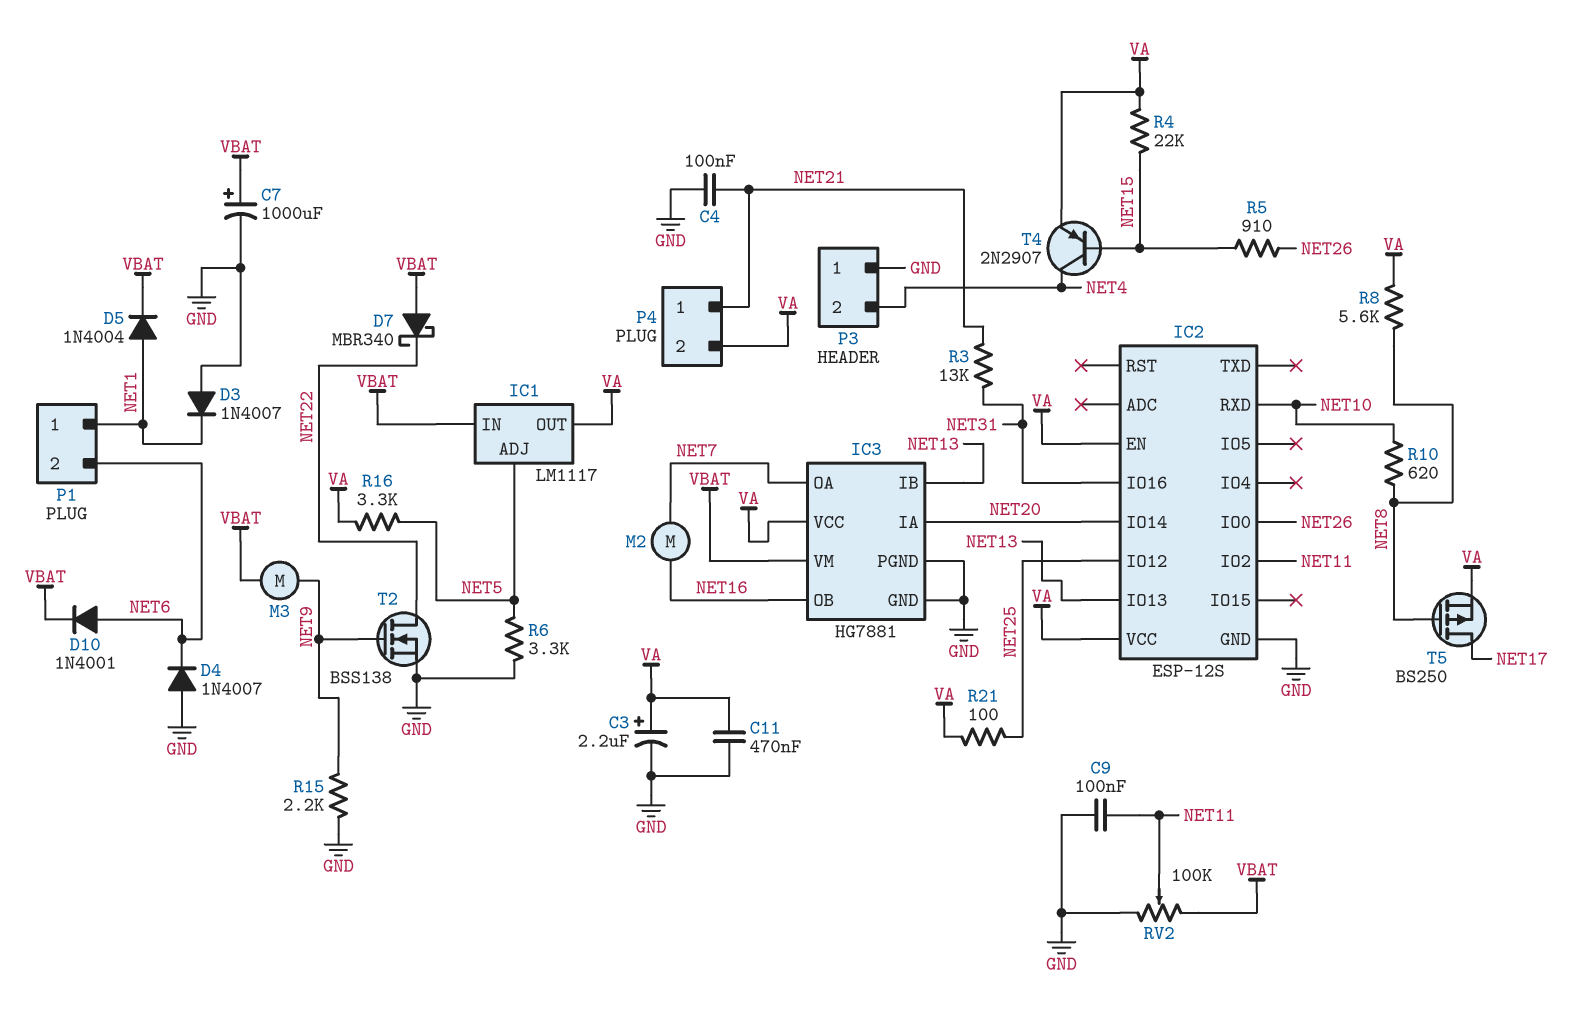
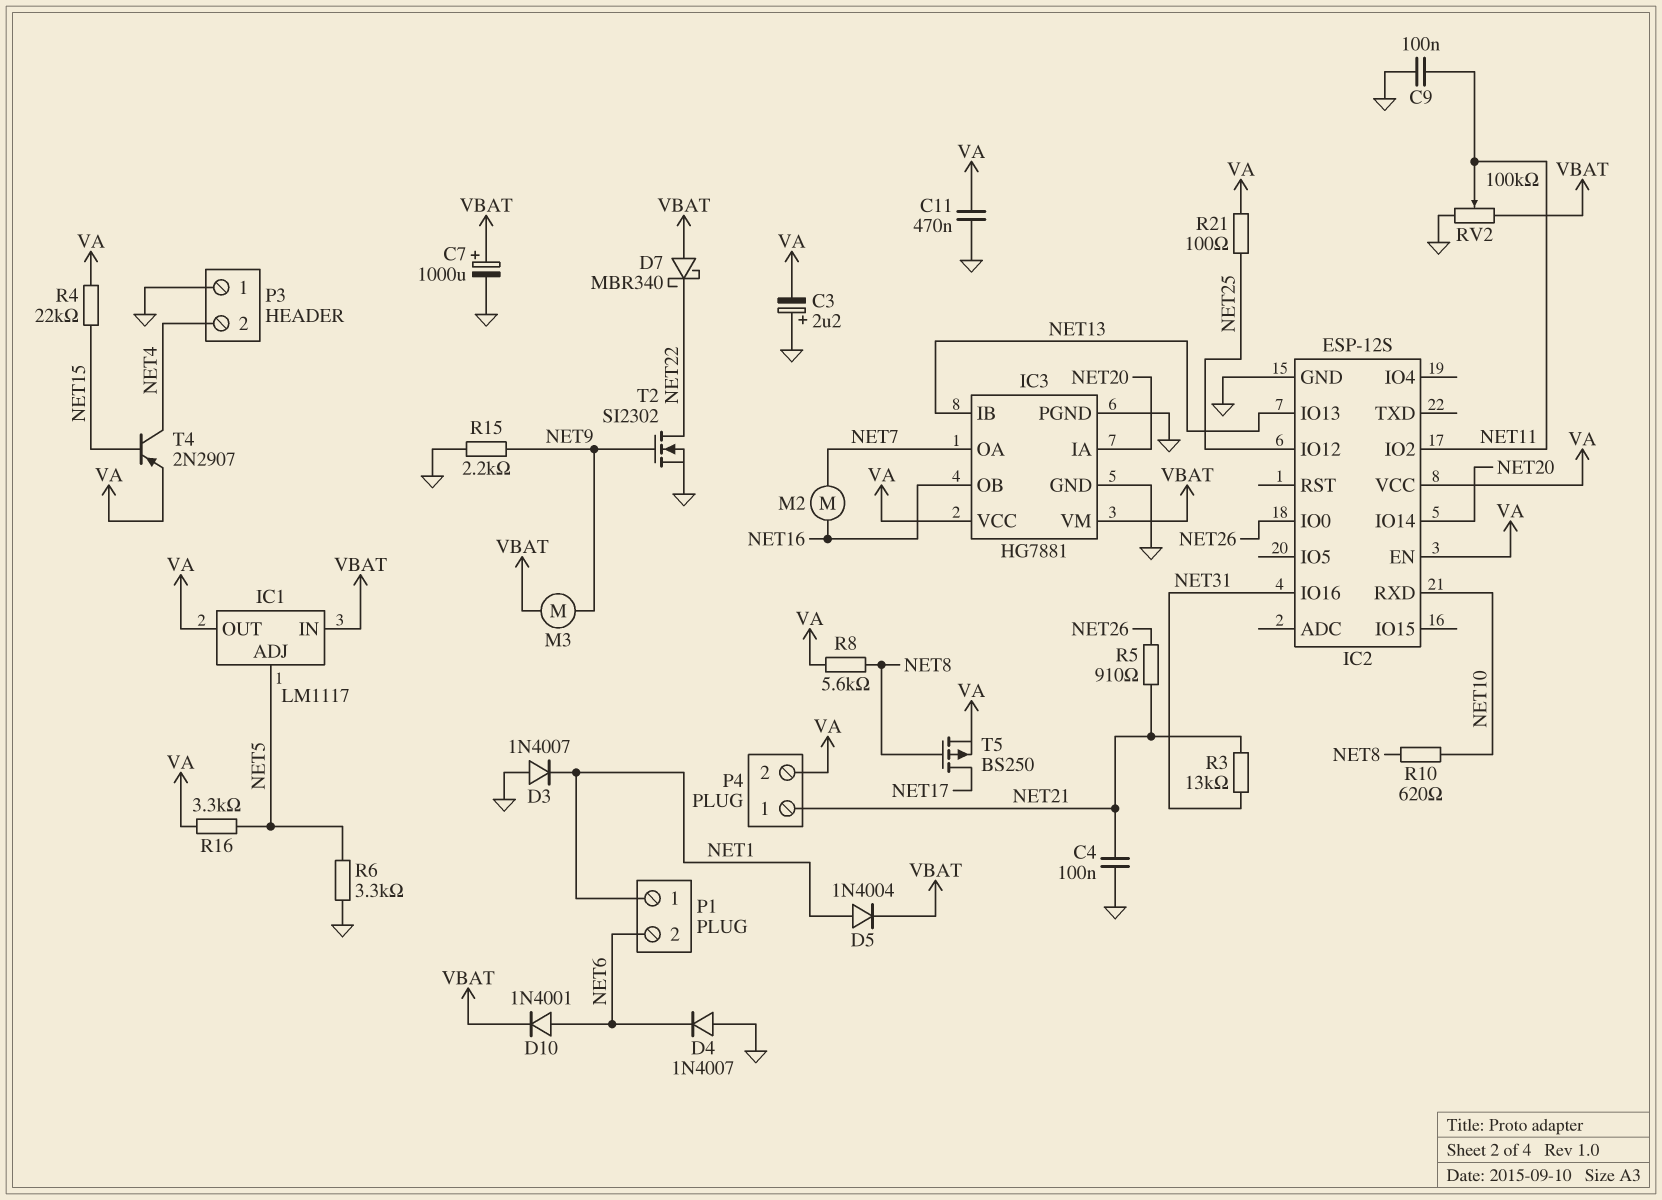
C3: 2.2uF (plus VA, minus GND) -> 2.2uF (plus GND, minus VA)
R5: 910 (NET15, NET26) -> 910 (NET21, NET26)
T2: NMOS BSS138 (G NET9, D NET22, S GND) -> NMOS SI2302 (G NET9, D NET22, S GND)

